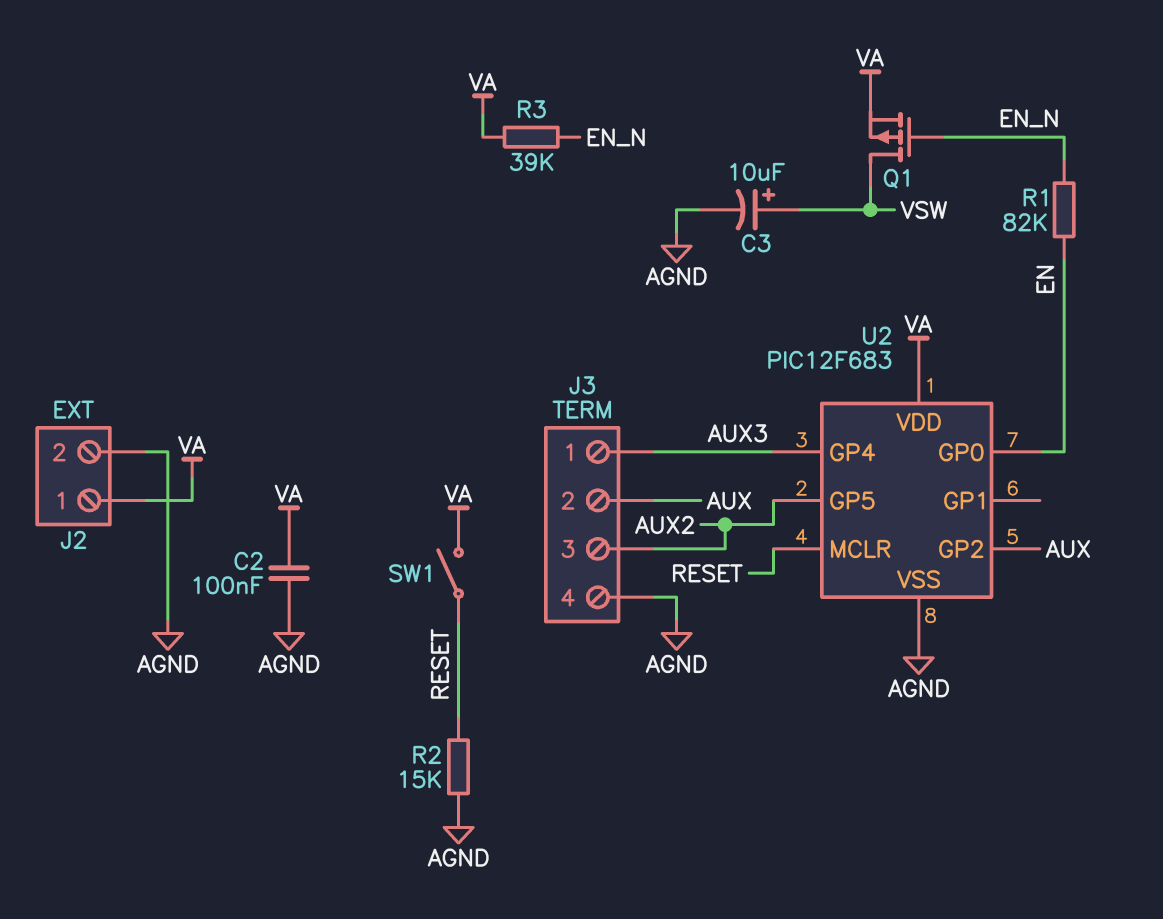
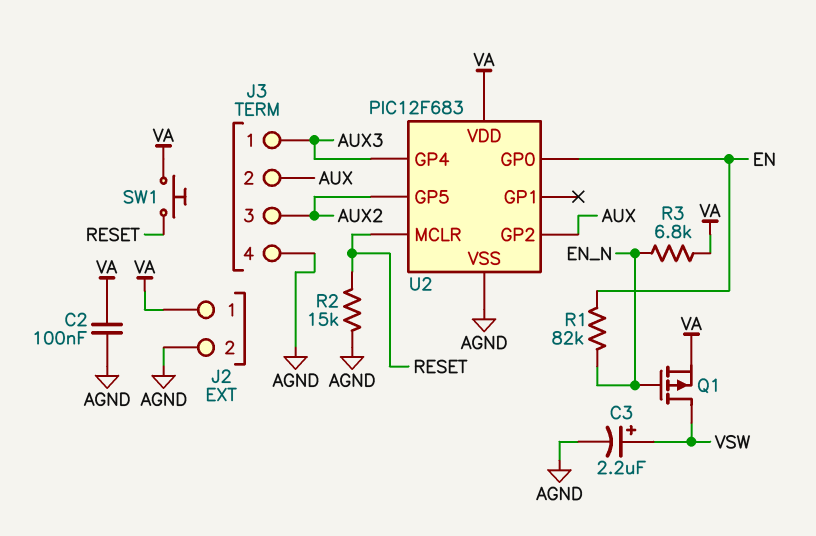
C3: 10uF (plus VSW, minus AGND) -> 2.2uF (plus VSW, minus AGND)
R3: 39k (EN_N, VA) -> 6.8k (EN_N, VA)
SW1: switch (RESET, VA) -> button (RESET, VA)

